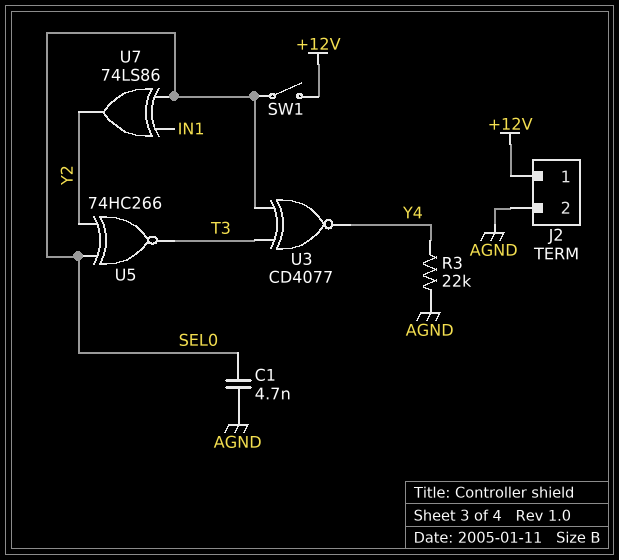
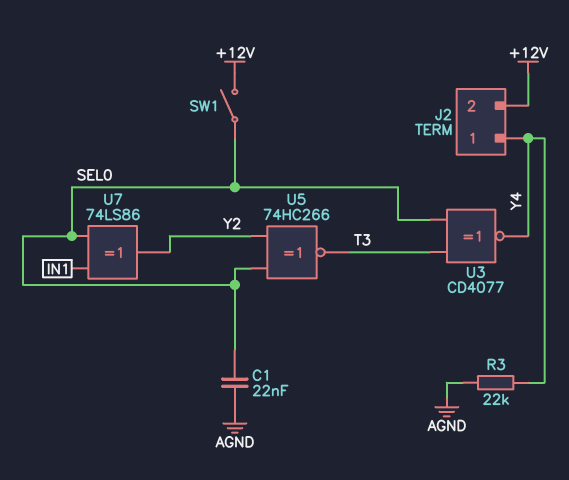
C1: 4.7nF (AGND, SEL0) -> 22nF (AGND, SEL0)
J2 pin 1: +12V -> Y4
J2 pin 2: AGND -> +12V

